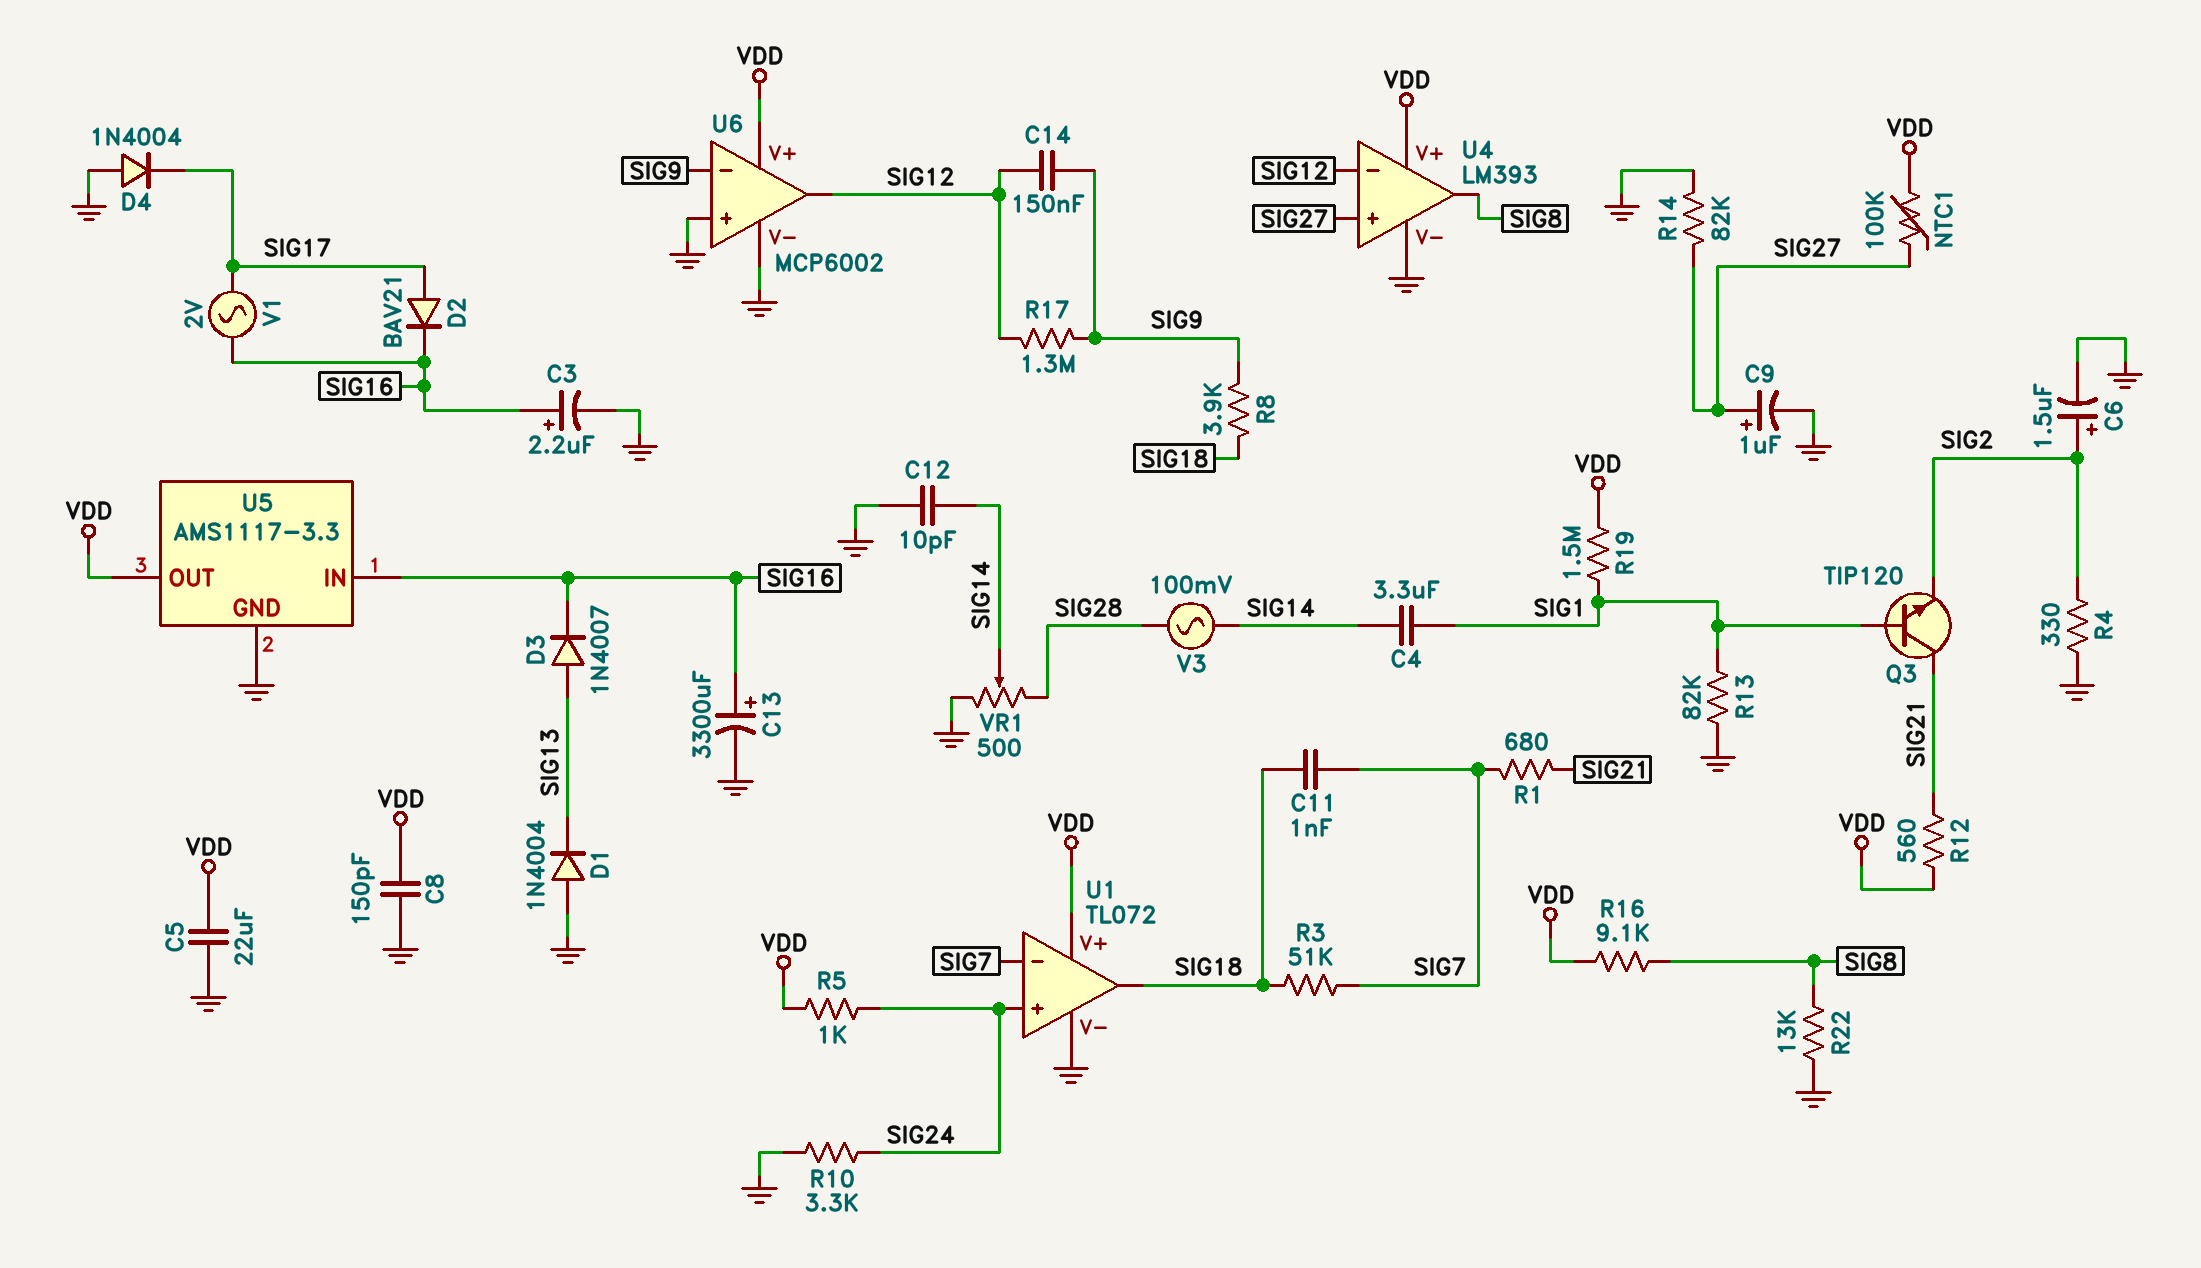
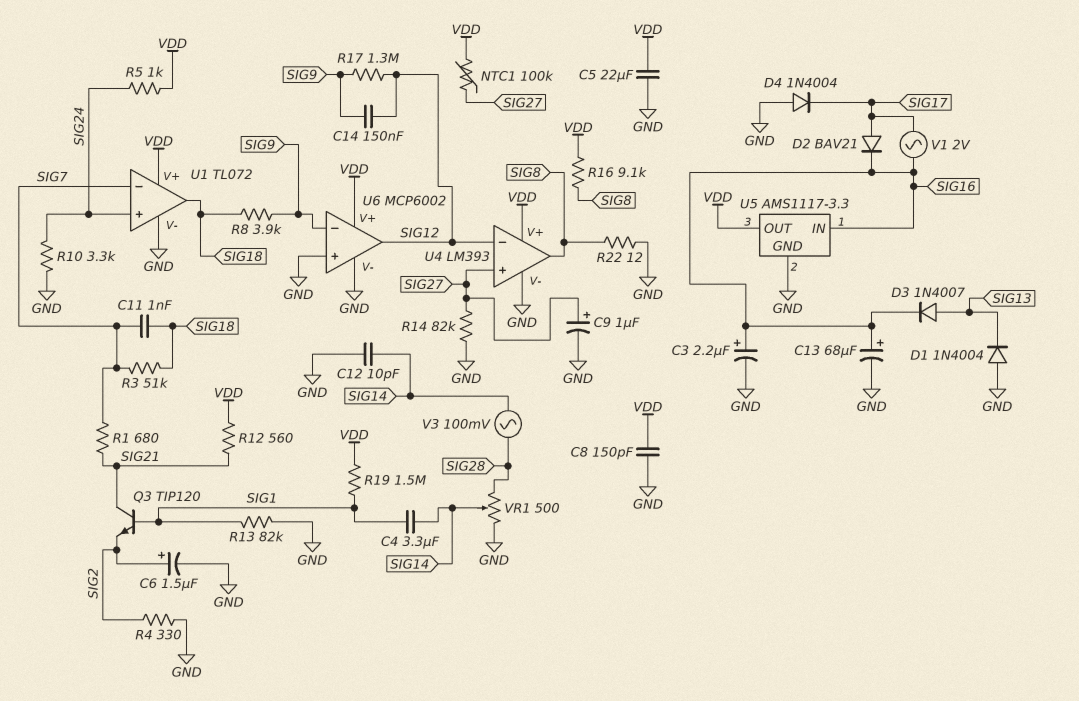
C13: 3300uF (plus SIG16, minus GND) -> 68uF (plus SIG16, minus GND)
R22: 13k (GND, SIG8) -> 12 (GND, SIG8)

